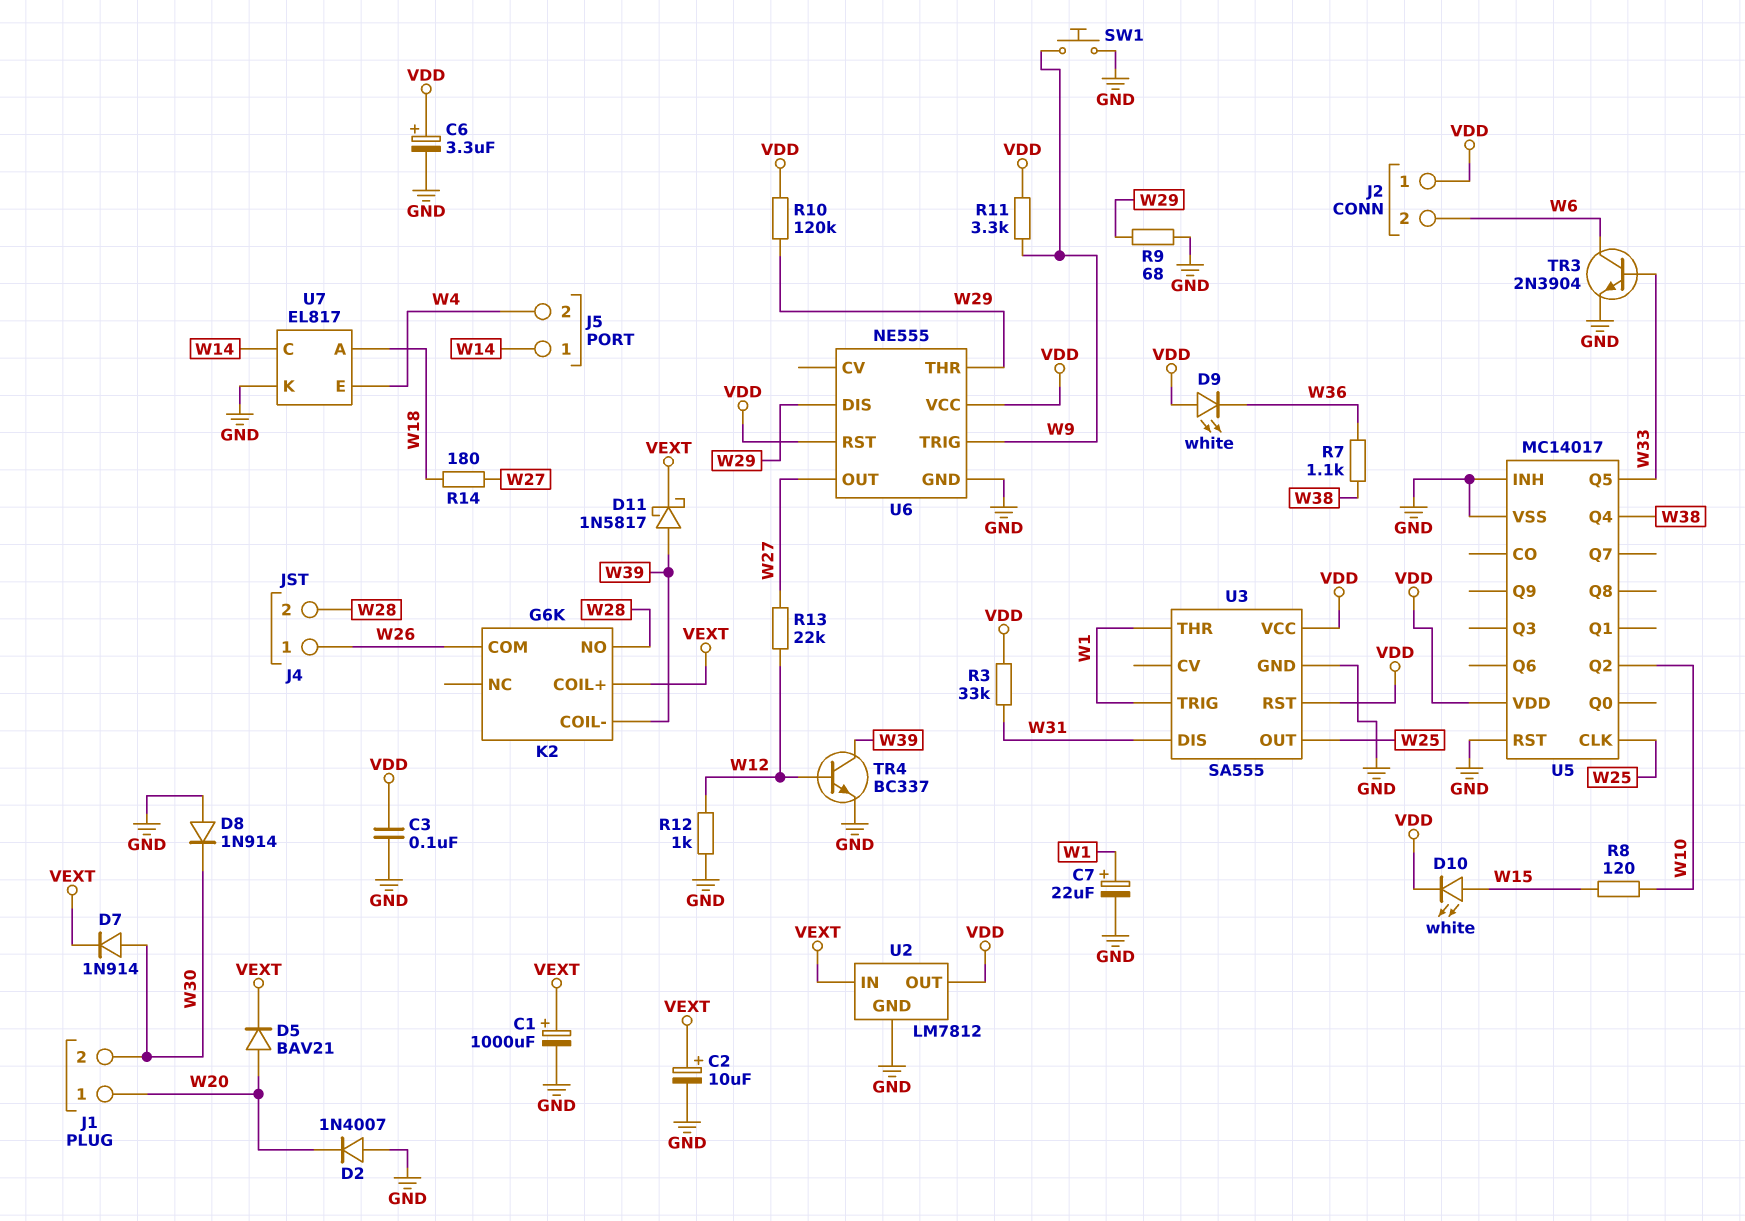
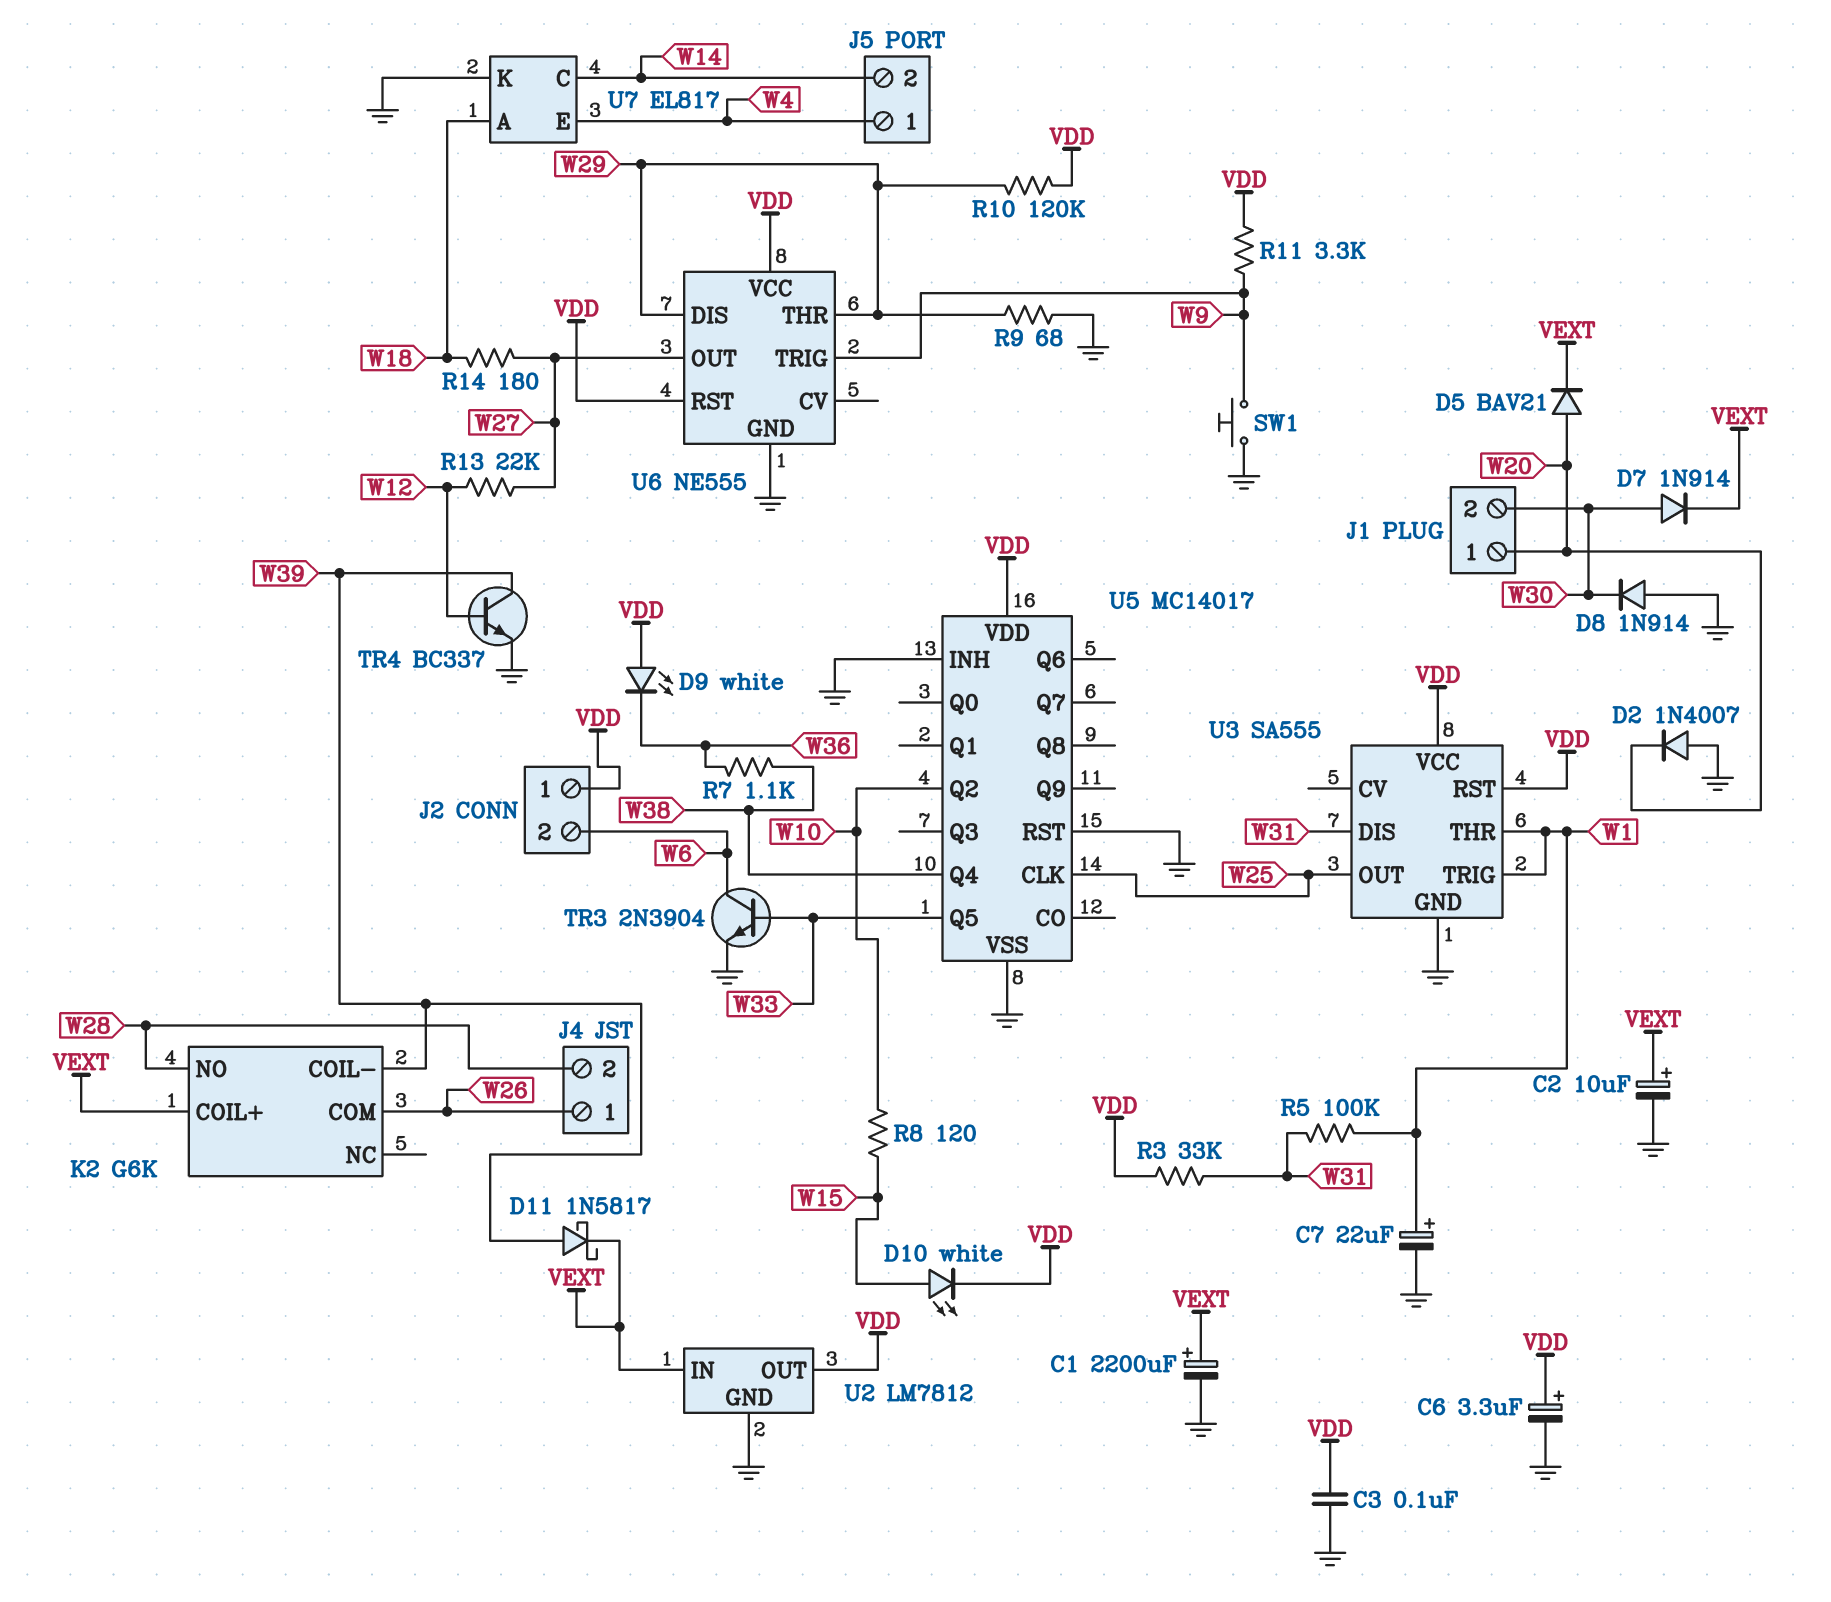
C1: 1000uF (plus VEXT, minus GND) -> 2200uF (plus VEXT, minus GND)
J5 pin 1: W14 -> W4
J5 pin 2: W4 -> W14
R5: none -> 100k (W1, W31)
R12: 1k (GND, W12) -> none

